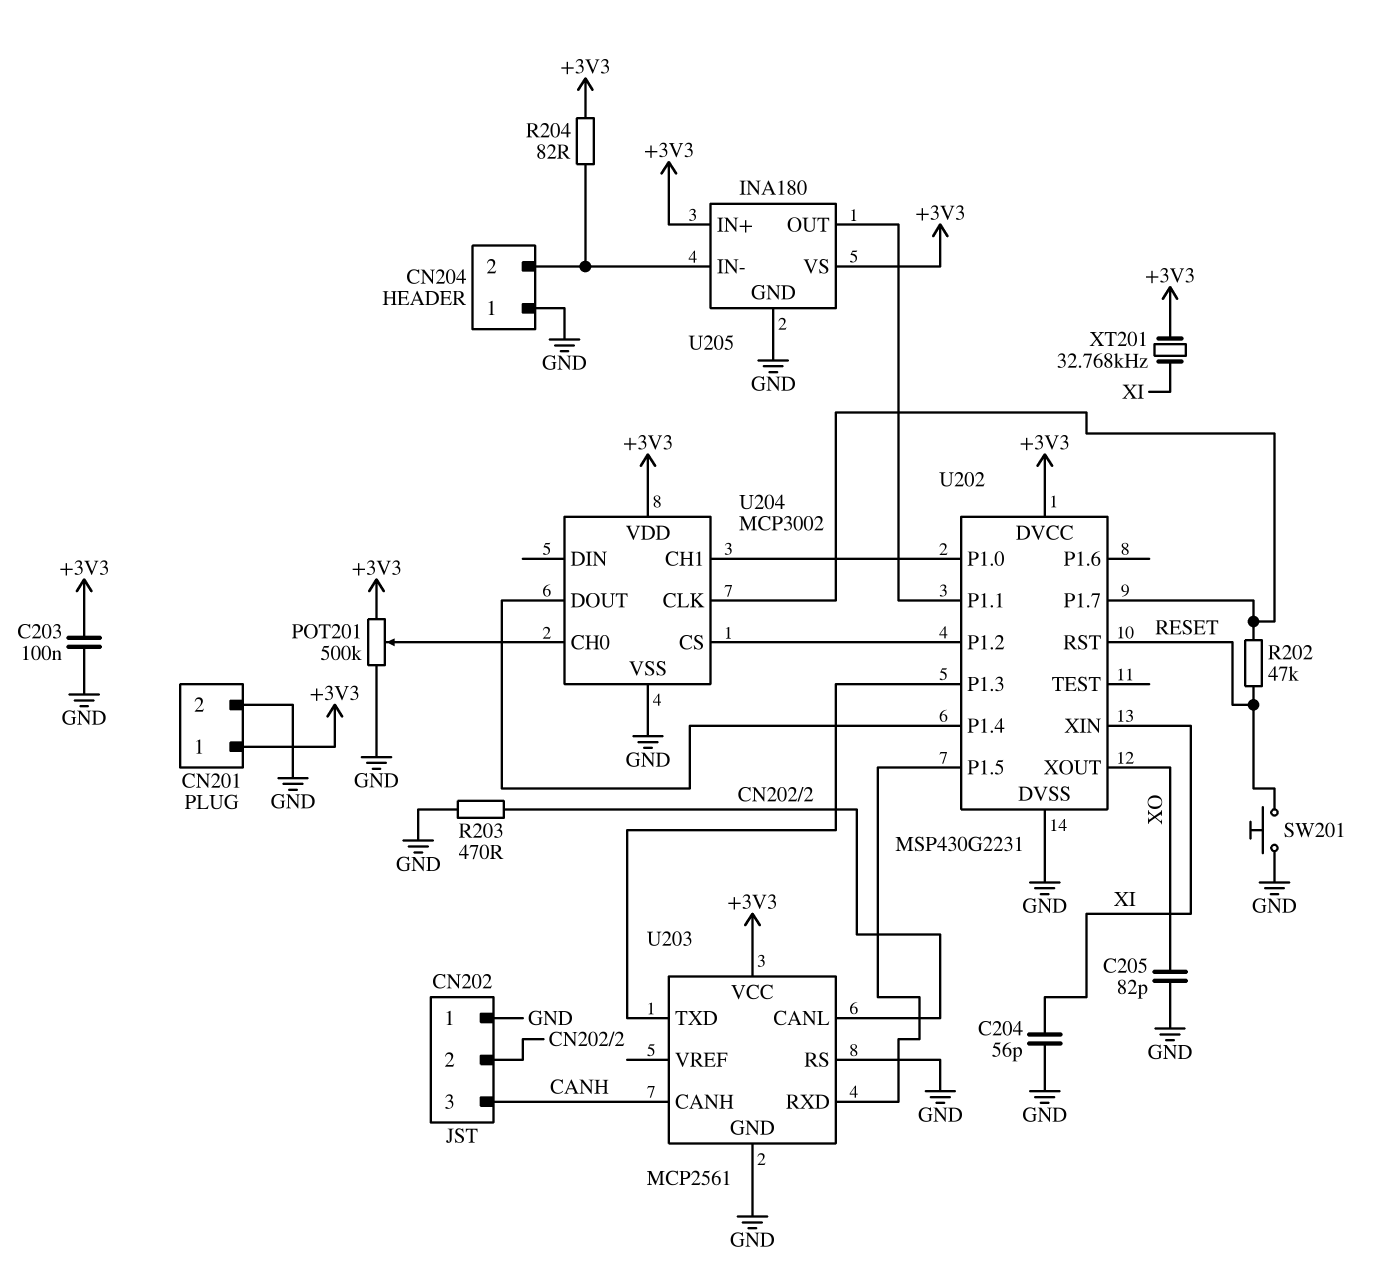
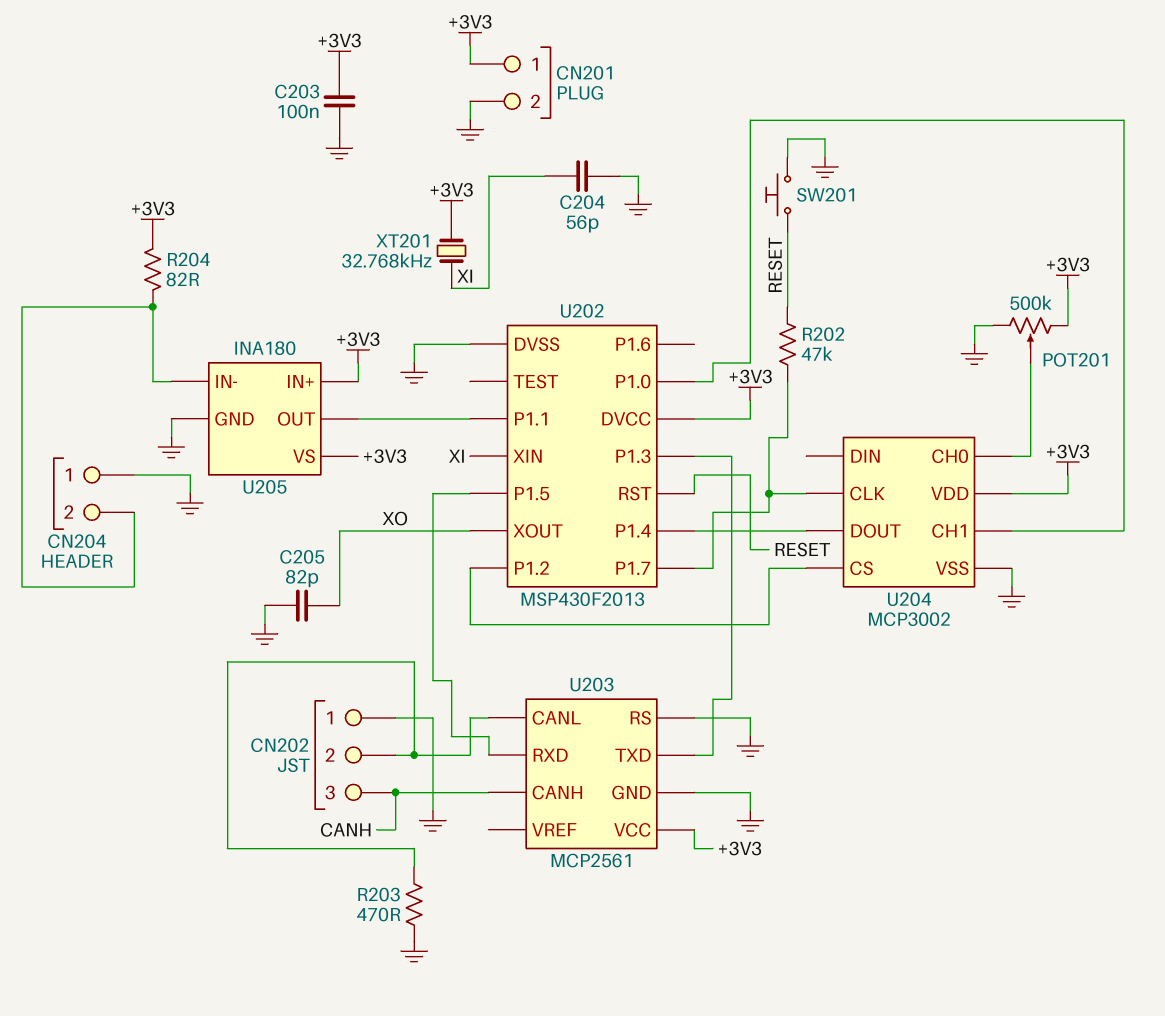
U202: MSP430G2231 -> MSP430F2013

